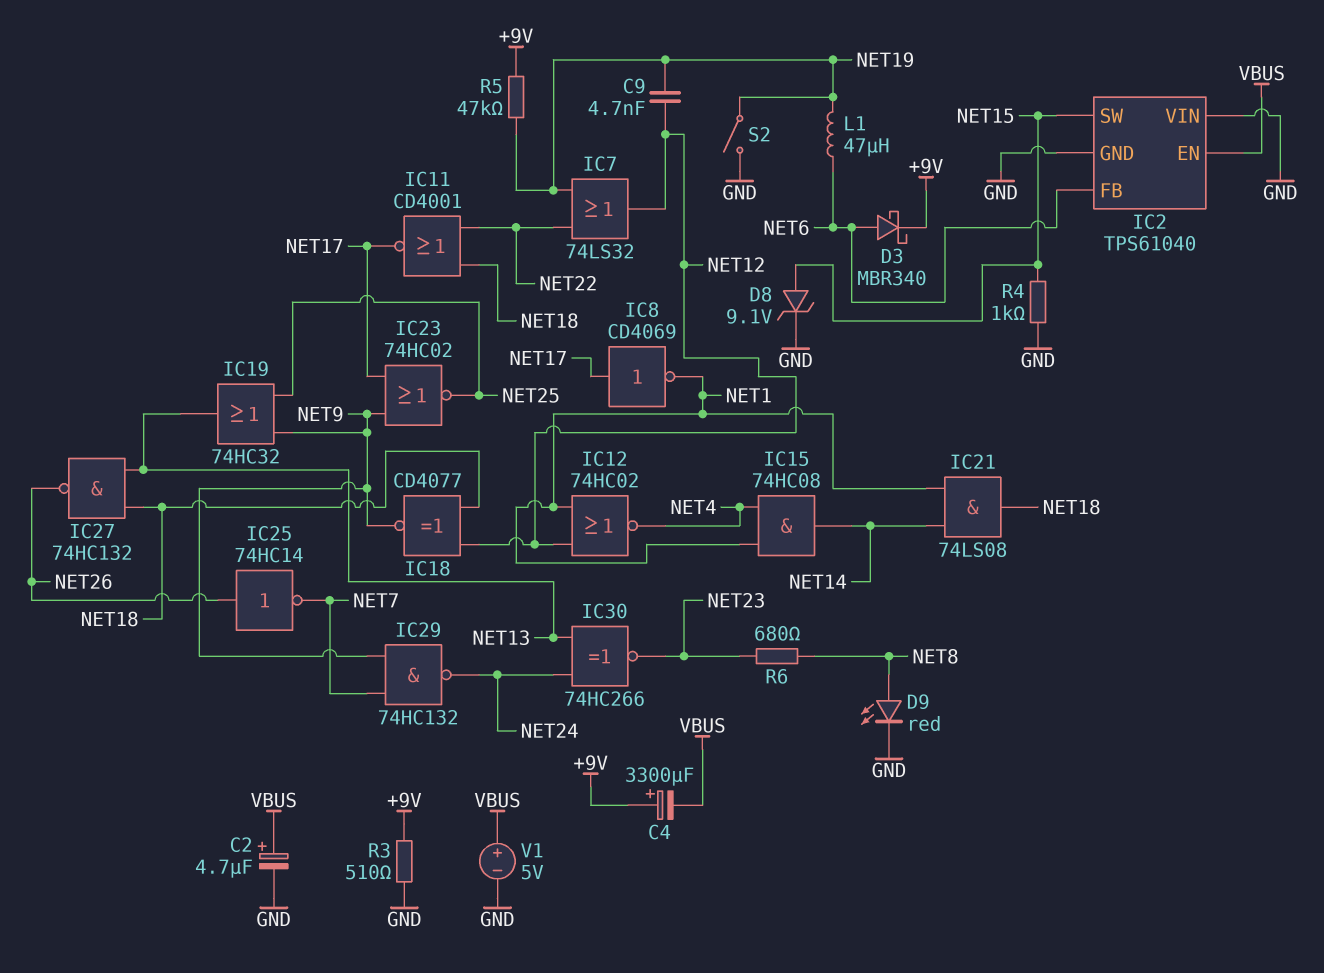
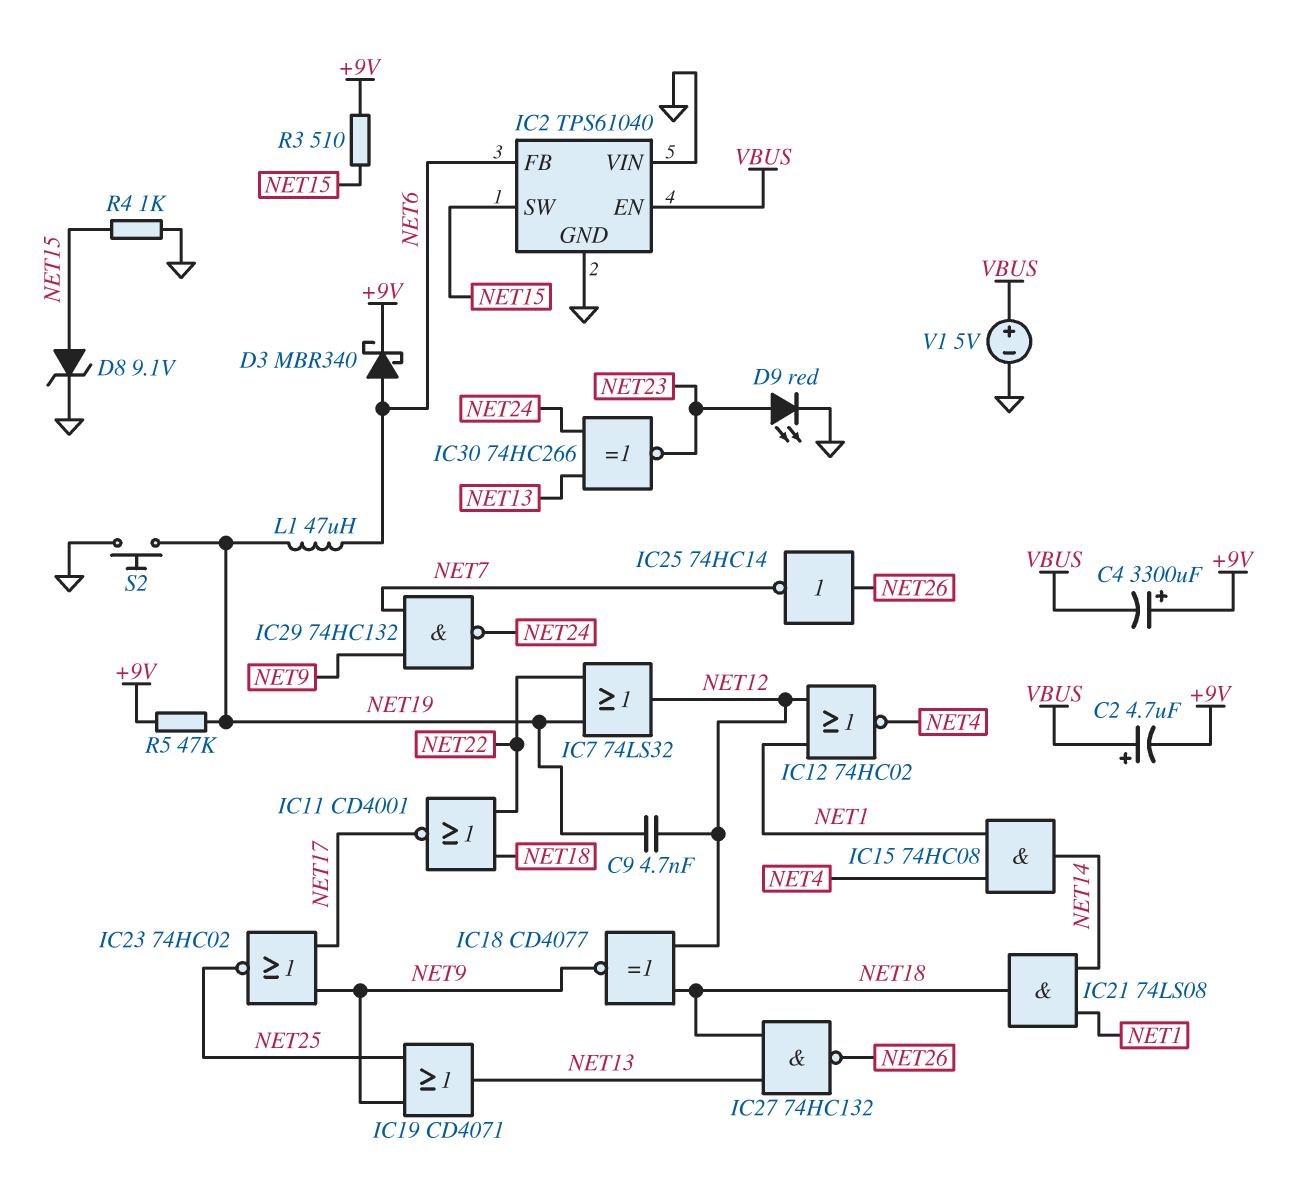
C2: 4.7uF (plus VBUS, minus GND) -> 4.7uF (plus VBUS, minus +9V)
D9: LED red (A NET8, K GND) -> LED red (A NET23, K GND)
IC8: NOT CD4069 (in NET17, out NET1) -> none
IC19: OR 74HC32 (in NET9, in NET25, out NET13) -> OR CD4071 (in NET9, in NET25, out NET13)
R3: 510 (+9V, GND) -> 510 (+9V, NET15)
R6: 680 (NET8, NET23) -> none
S2: switch (GND, NET19) -> button (GND, NET19)

